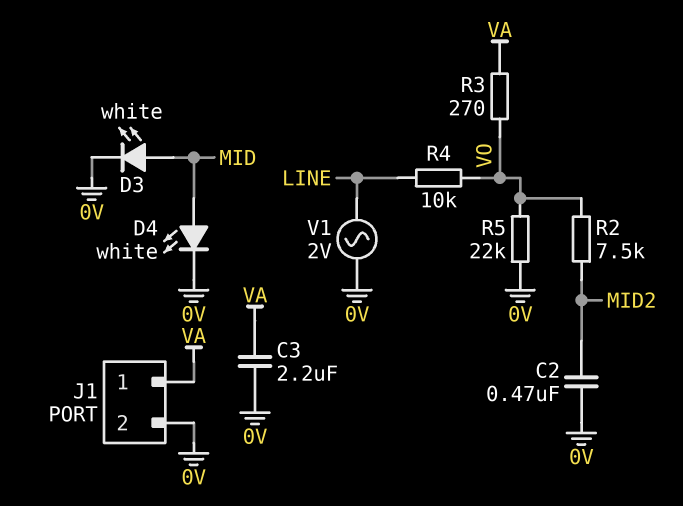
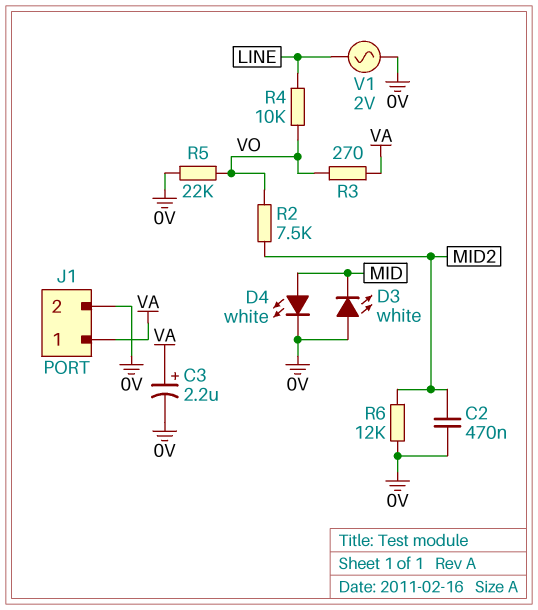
C3: 2.2uF (0V, VA) -> 2.2uF (plus VA, minus 0V)
D3: LED white (A MID, K 0V) -> LED white (A 0V, K MID)
R6: none -> 12k (0V, MID2)

